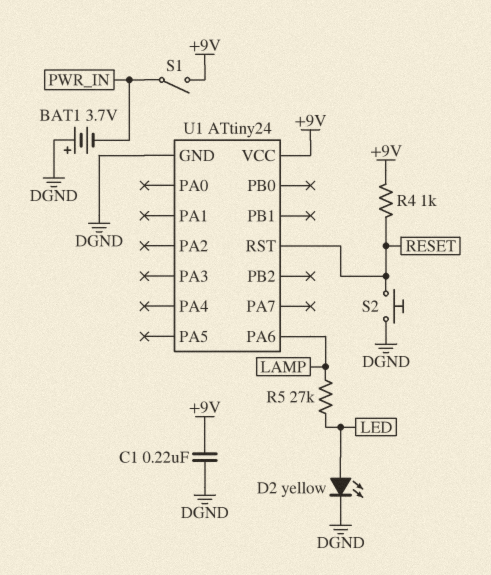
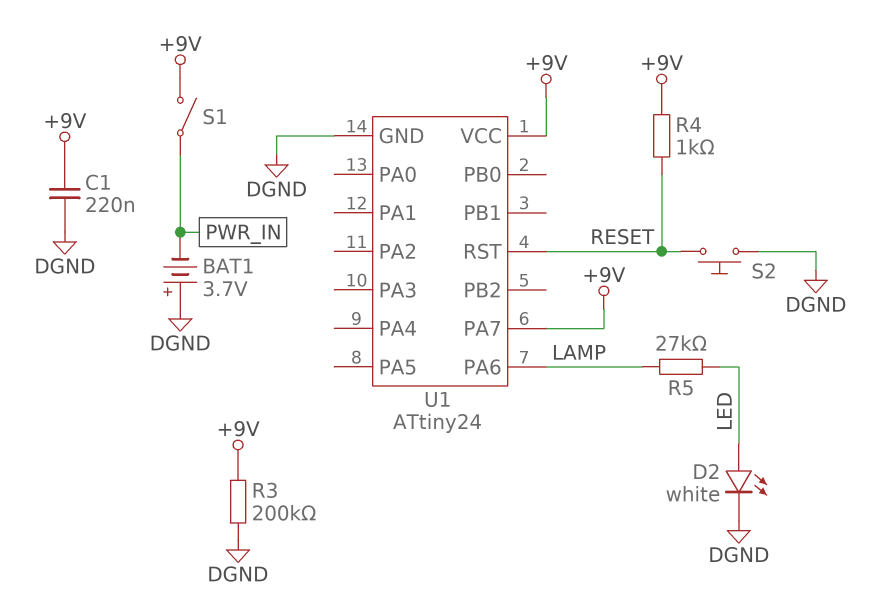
D2: LED yellow (A LED, K DGND) -> LED white (A LED, K DGND)
R3: none -> 200k (+9V, DGND)
U1 pin PA7: none -> +9V

